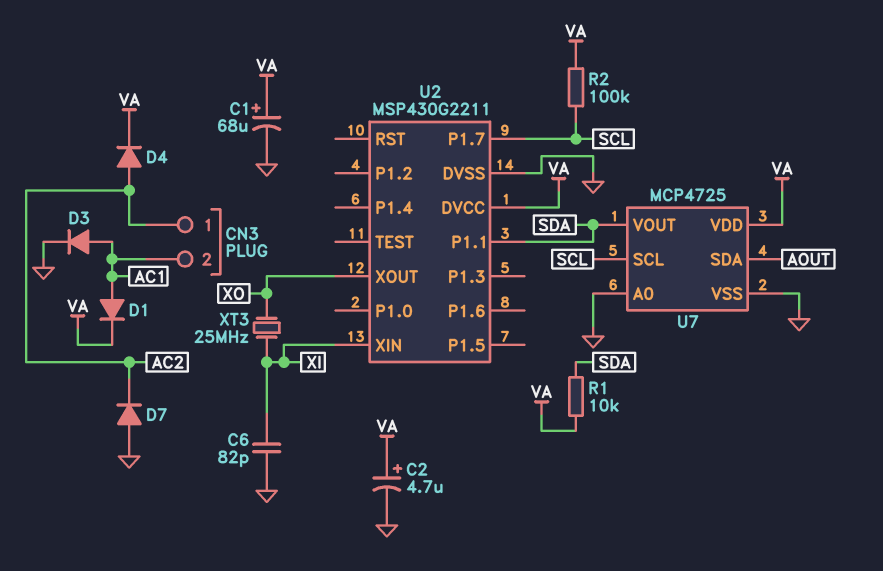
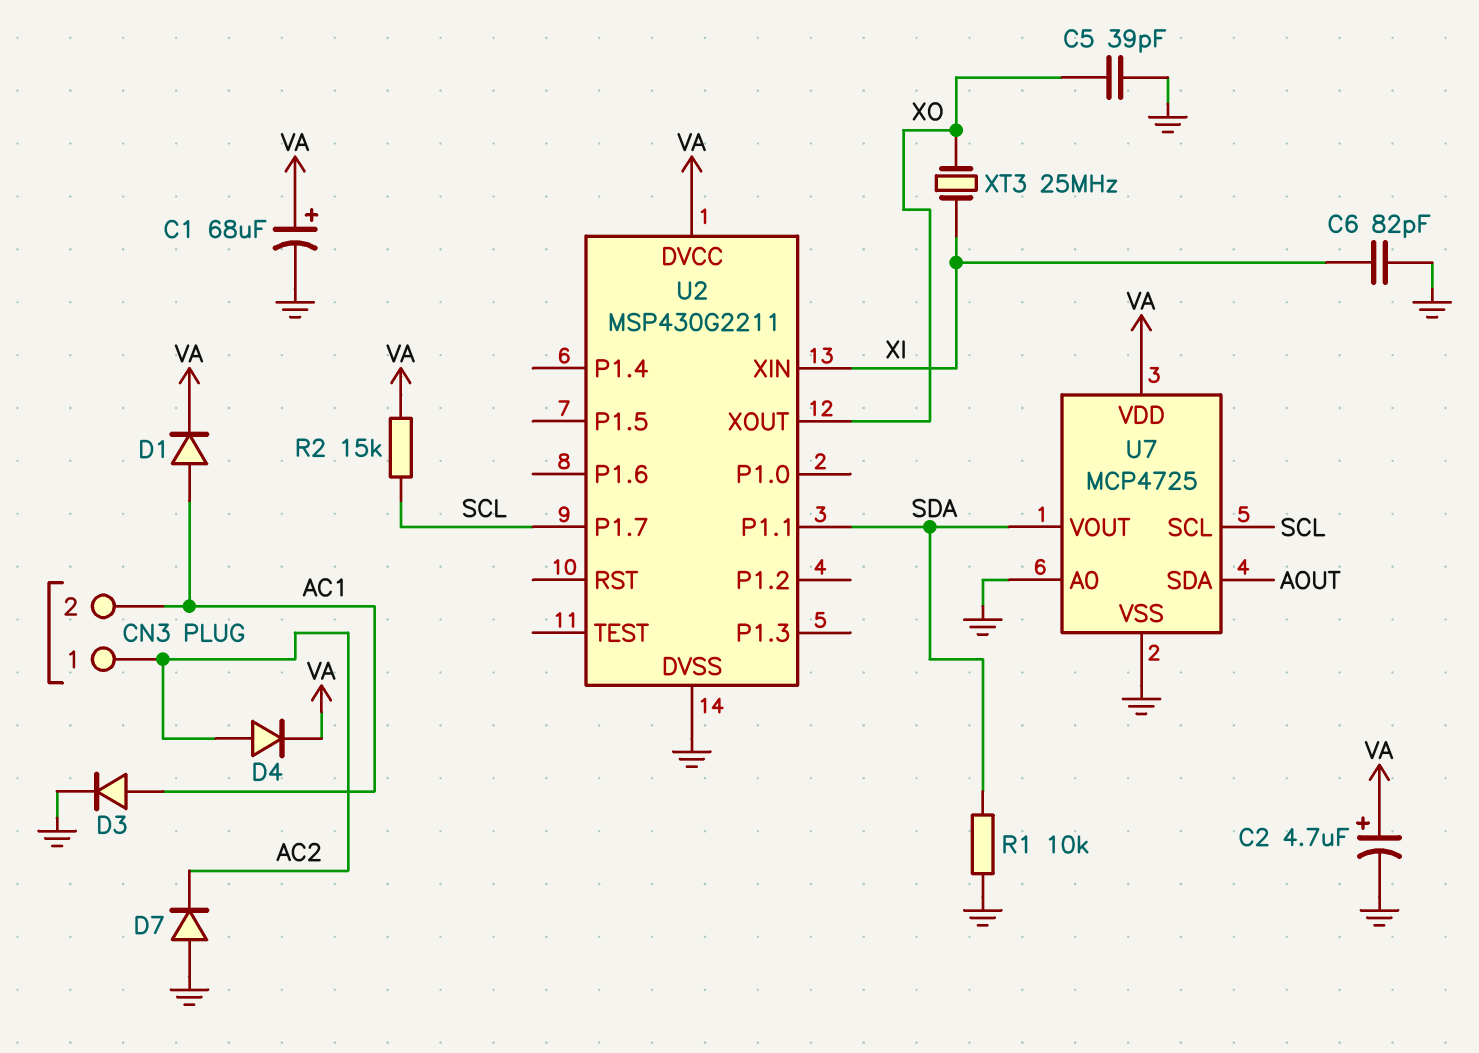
C5: none -> 39pF (GND, XO)
R1: 10k (SDA, VA) -> 10k (GND, SDA)
R2: 100k (SCL, VA) -> 15k (SCL, VA)

